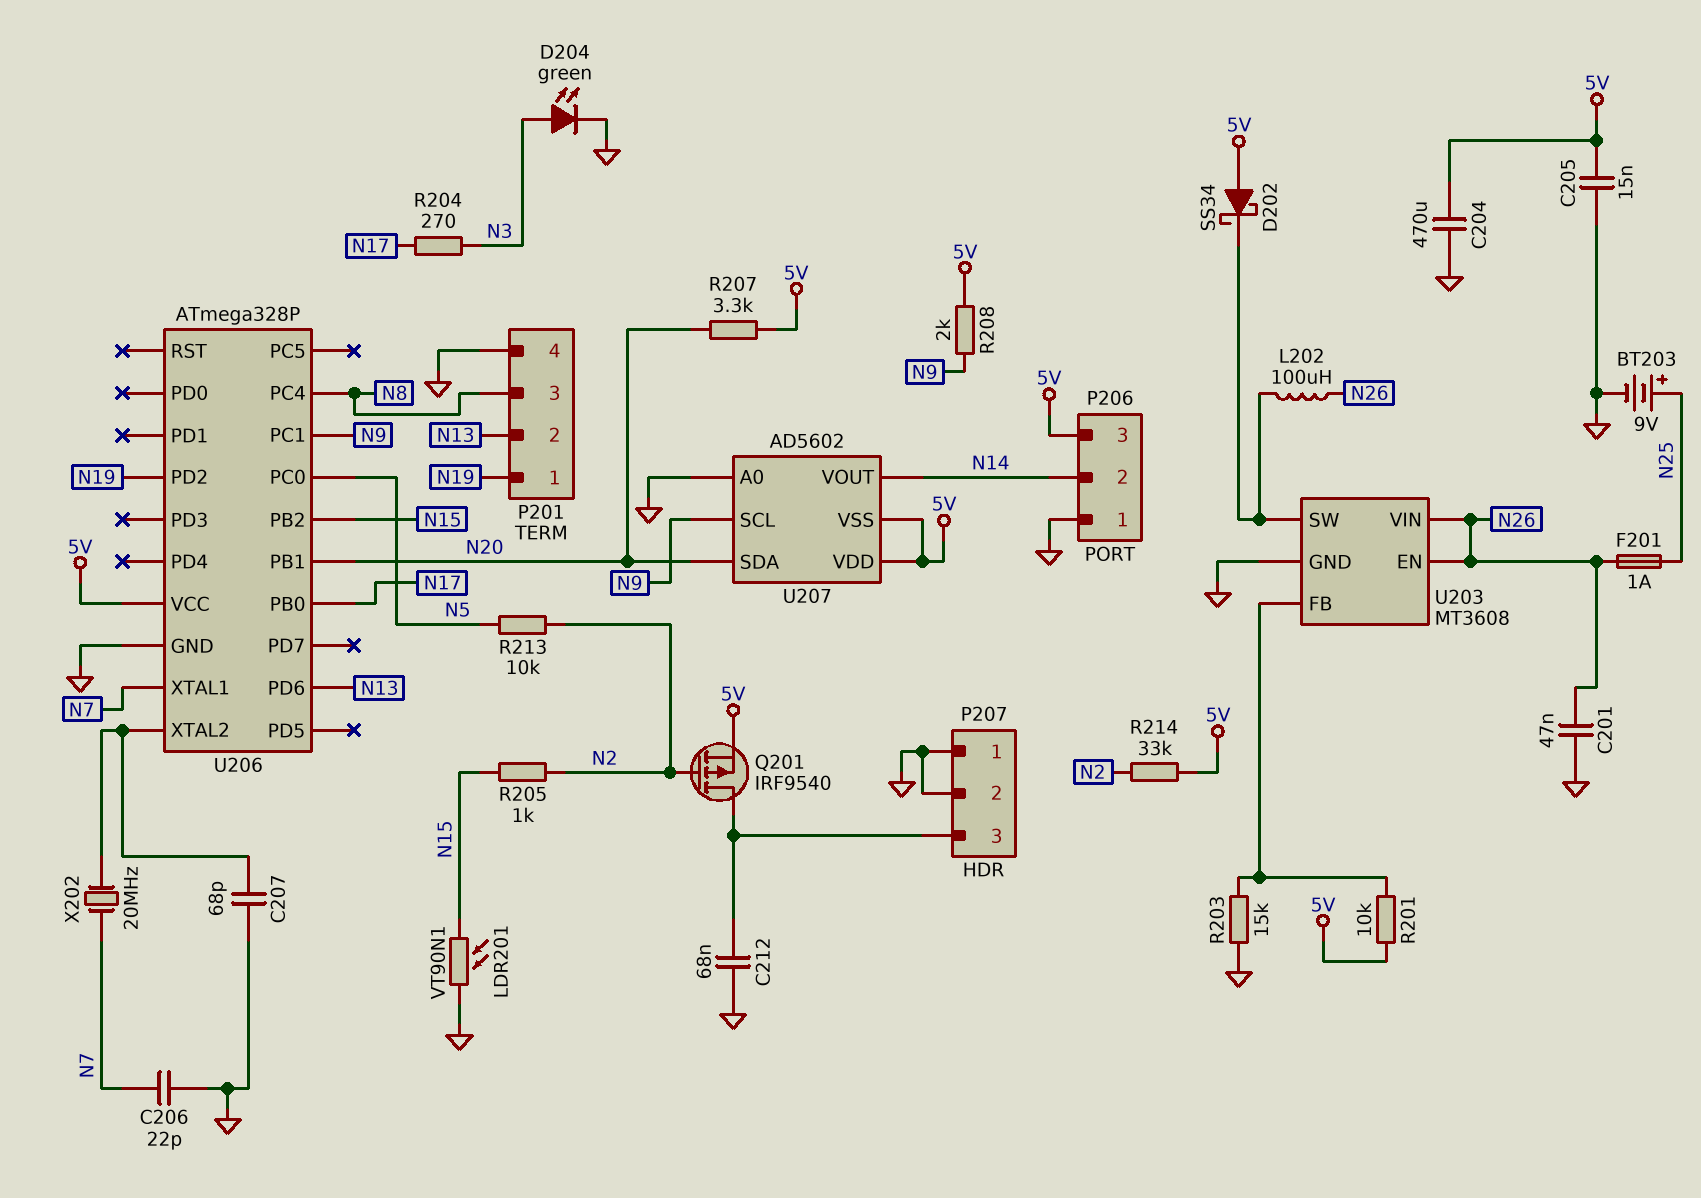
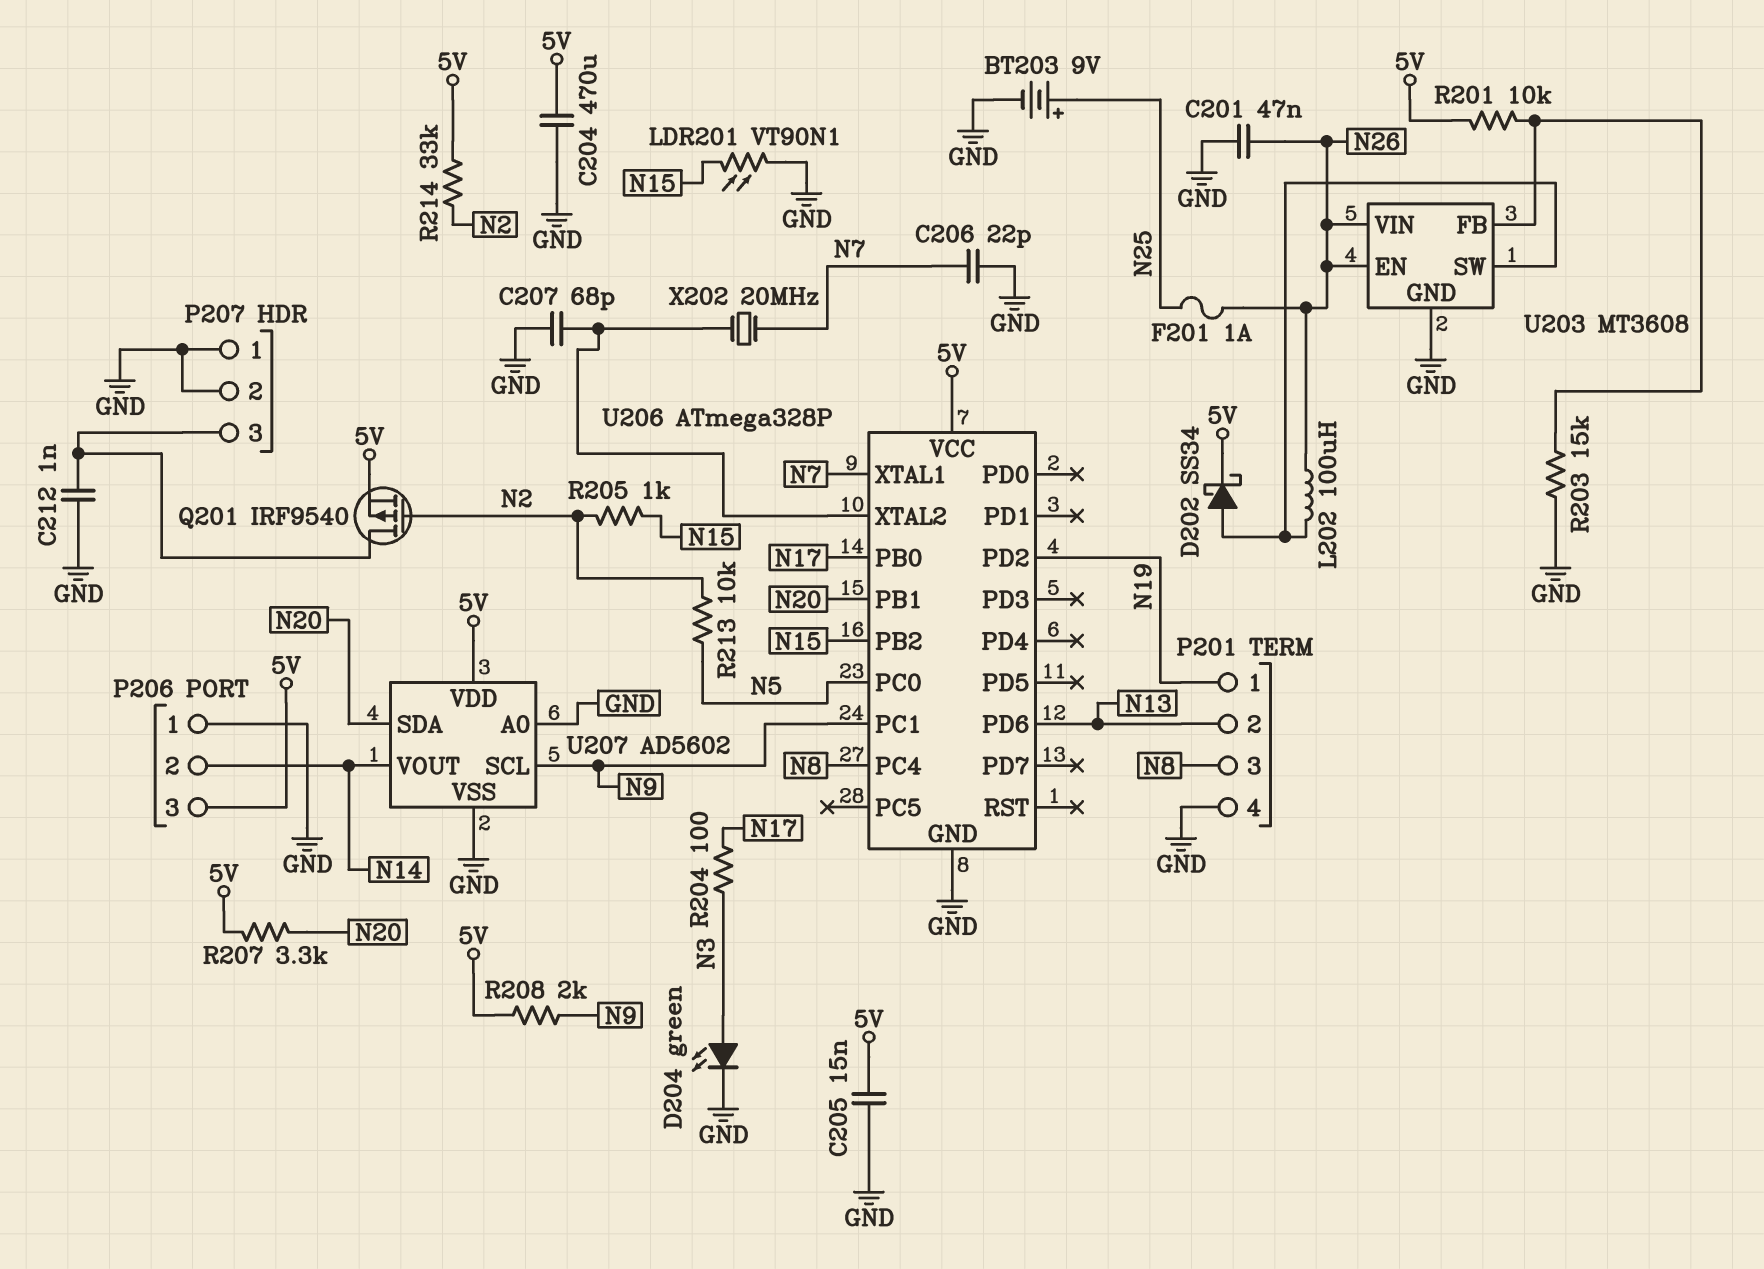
C212: 68nF (GND, P207/3) -> 1nF (GND, P207/3)
D202: schottky SS34 (A 5V, K U203/SW) -> schottky SS34 (A U203/SW, K 5V)
R204: 270 (N3, N17) -> 100 (N3, N17)
U207 pin VSS: 5V -> GND

